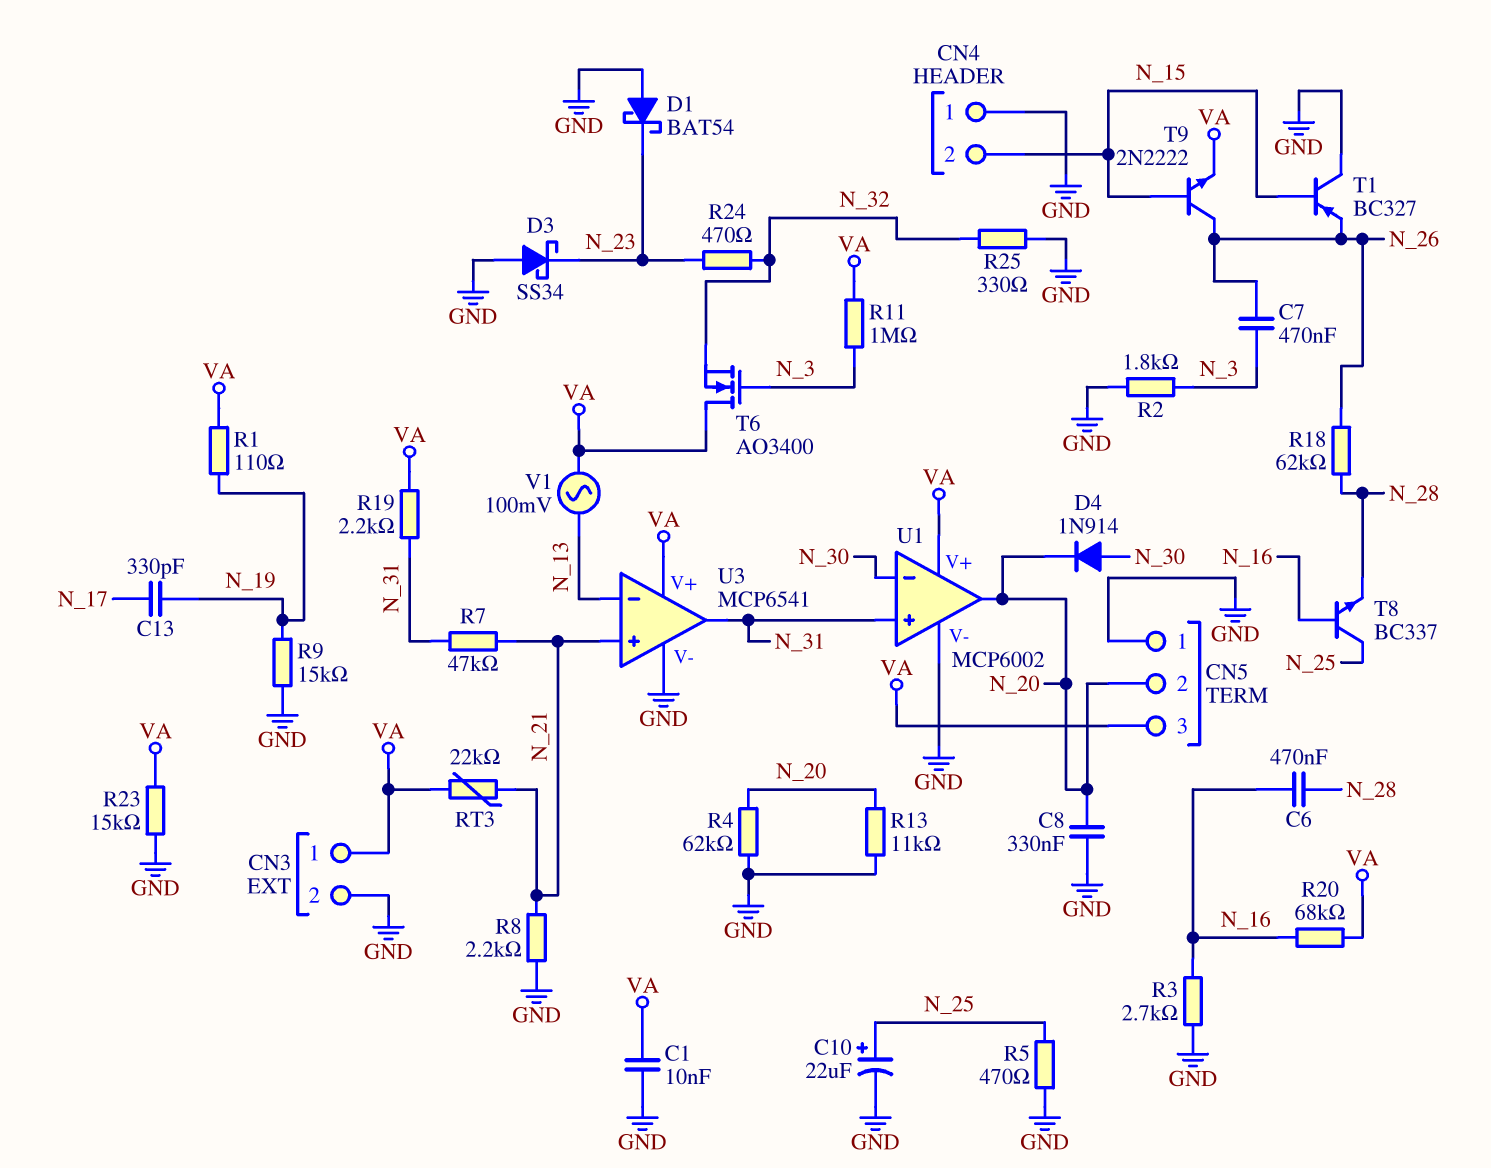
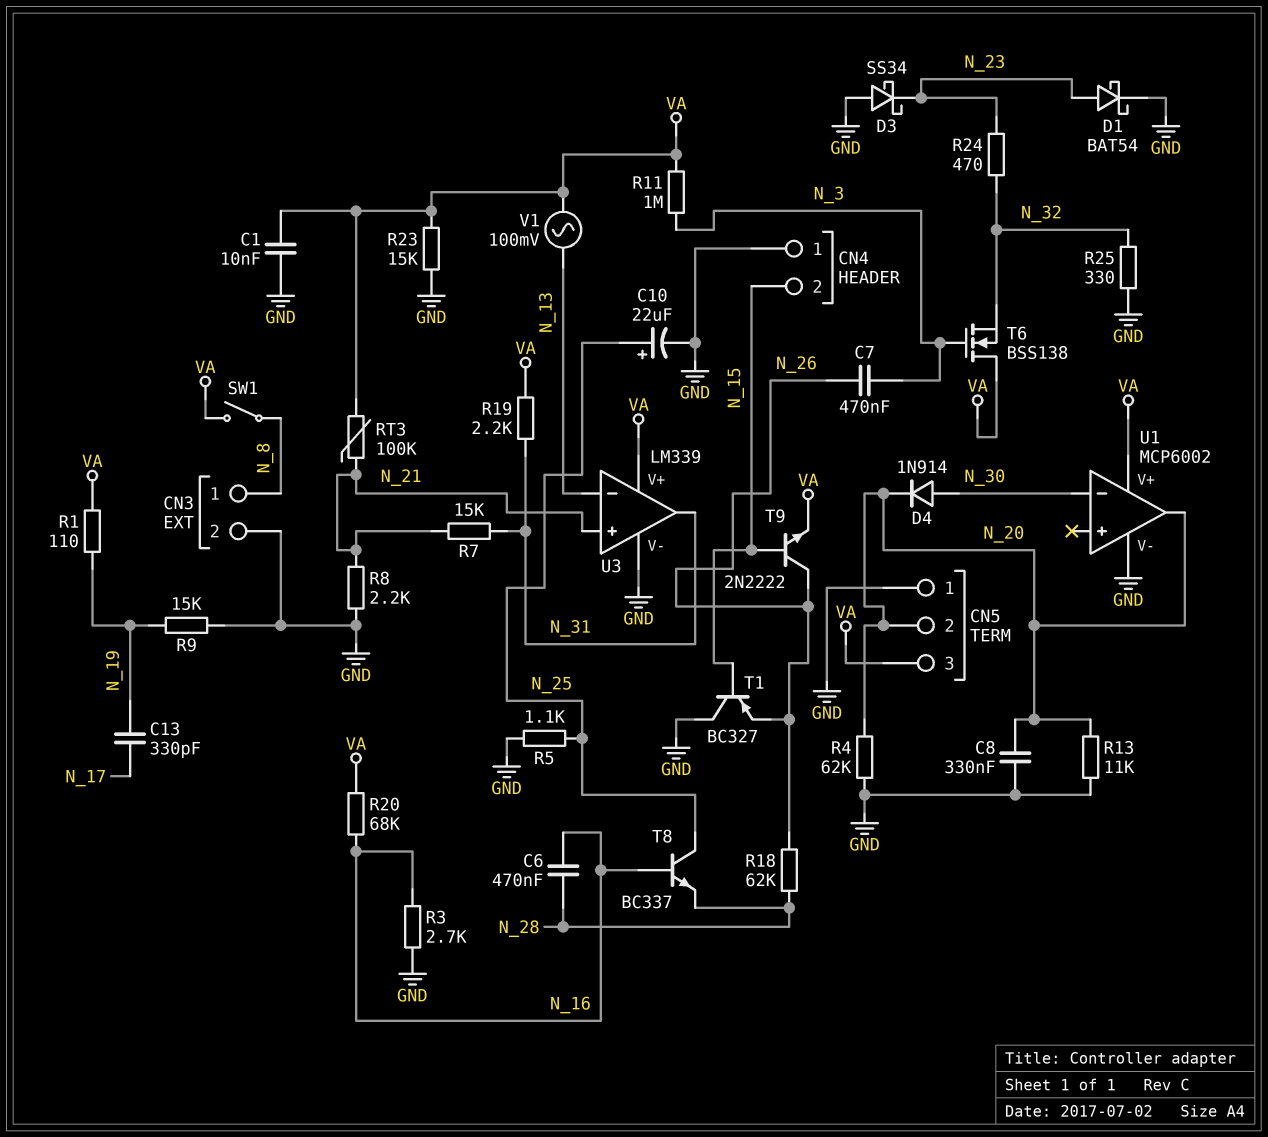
CN3 pin 1: VA -> N_8
D1: schottky BAT54 (A GND, K N_23) -> schottky BAT54 (A N_23, K GND)
R2: 1.8k (GND, N_3) -> none
R5: 470 (GND, N_25) -> 1.1k (GND, N_25)
R7: 47k (N_21, N_31) -> 15k (N_21, N_31)
RT3: 22k (N_21, VA) -> 100k (N_21, VA)
SW1: none -> switch (N_8, VA)
T6: NMOS AO3400 (G N_3, D VA, S N_32) -> NMOS BSS138 (G N_3, D VA, S N_32)
U1 pin in+: N_31 -> none
U3: MCP6541 -> LM339

